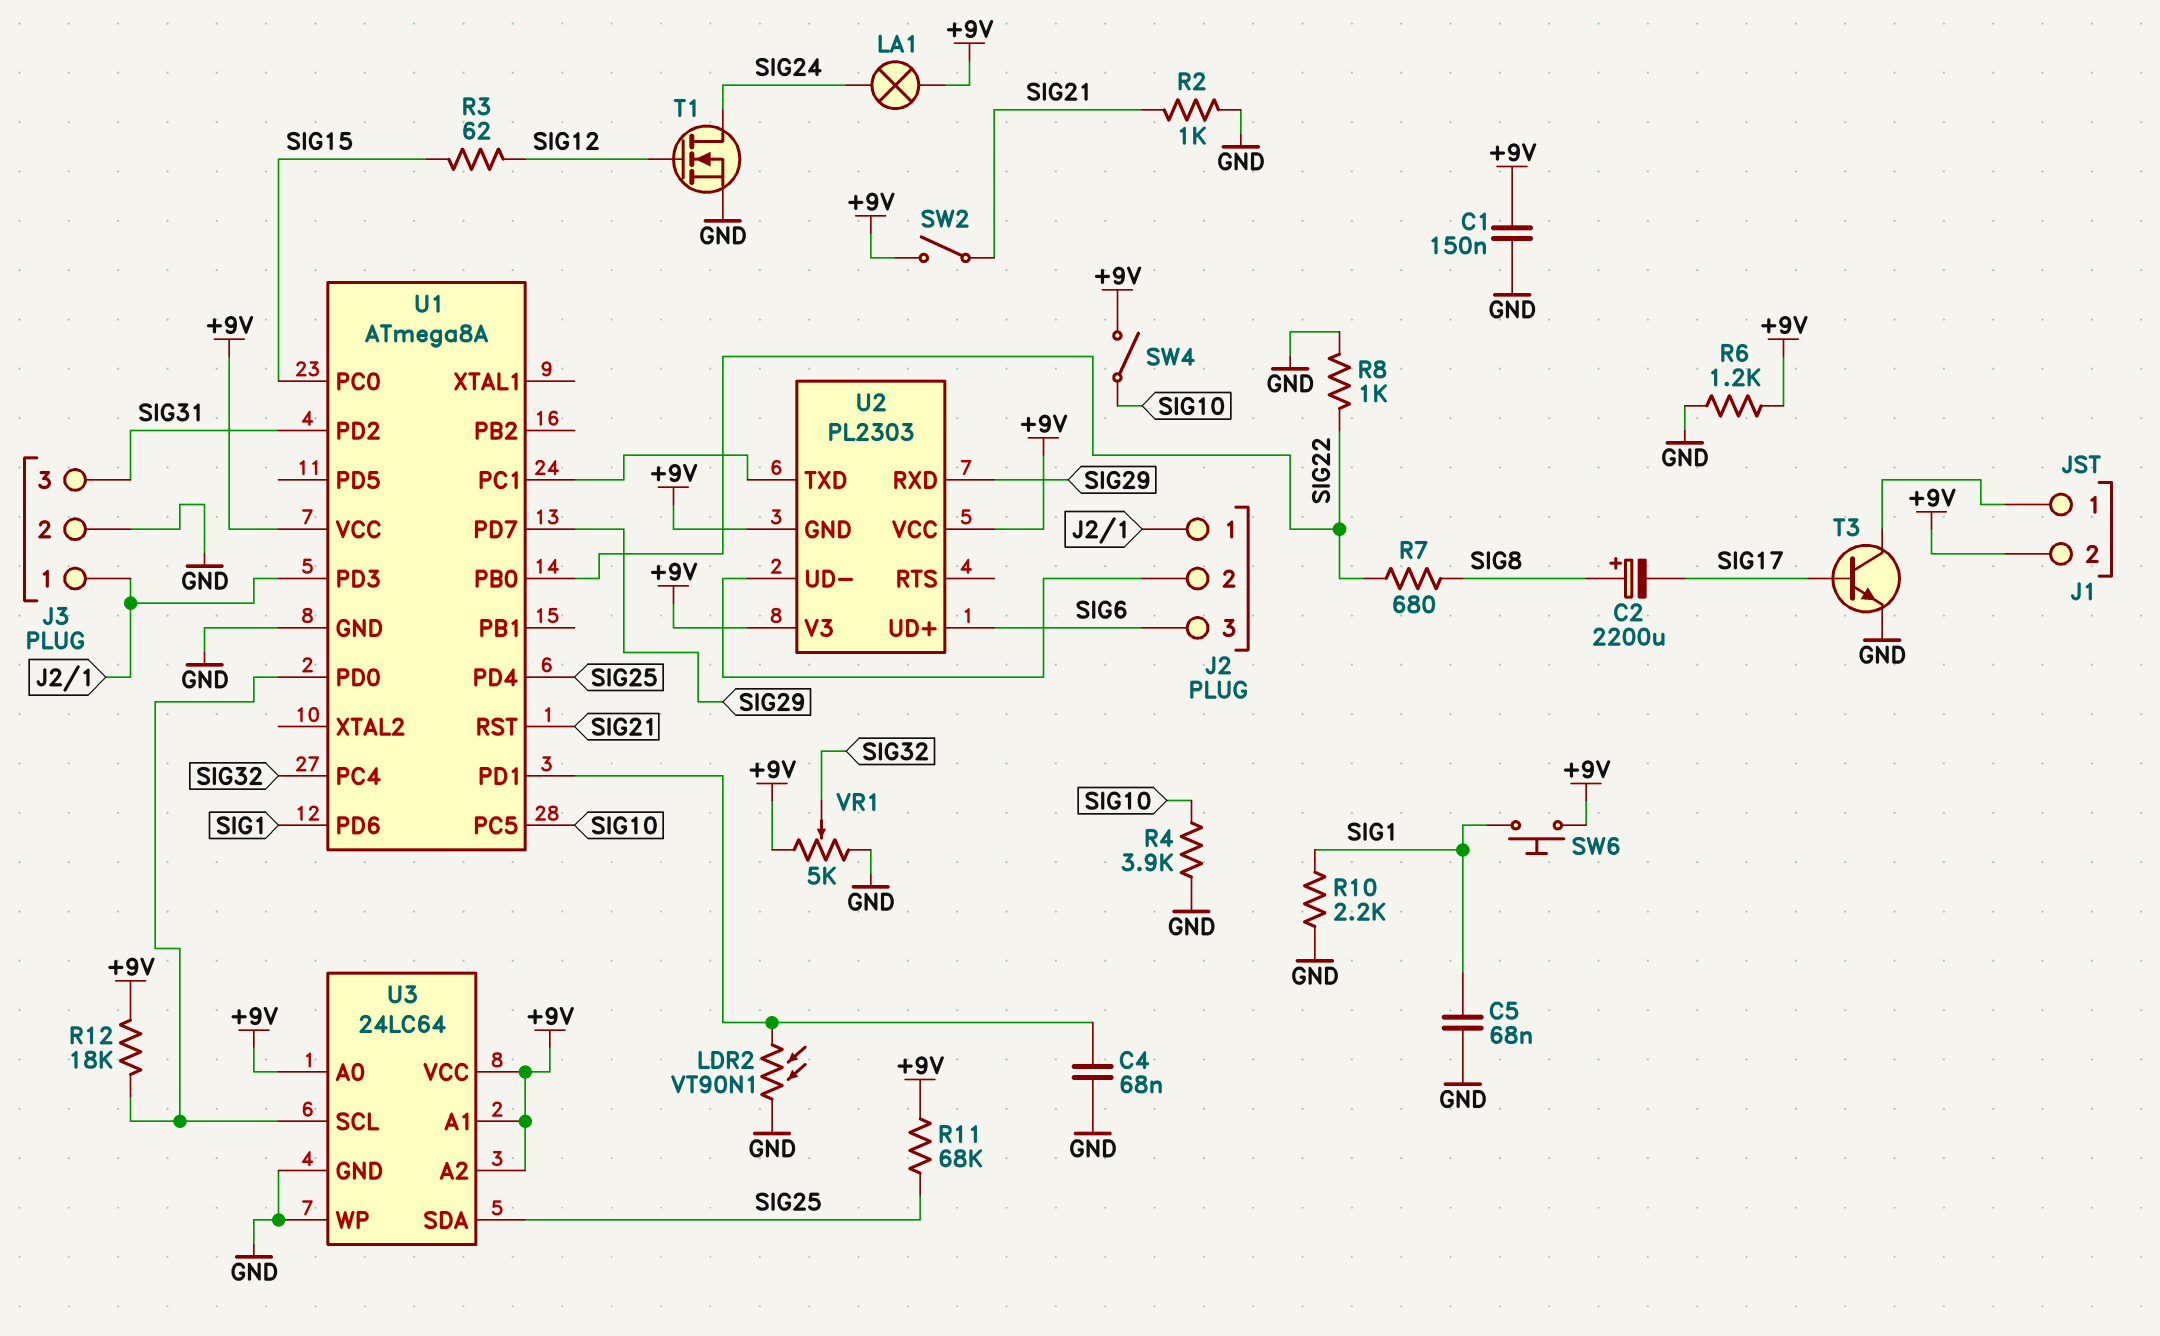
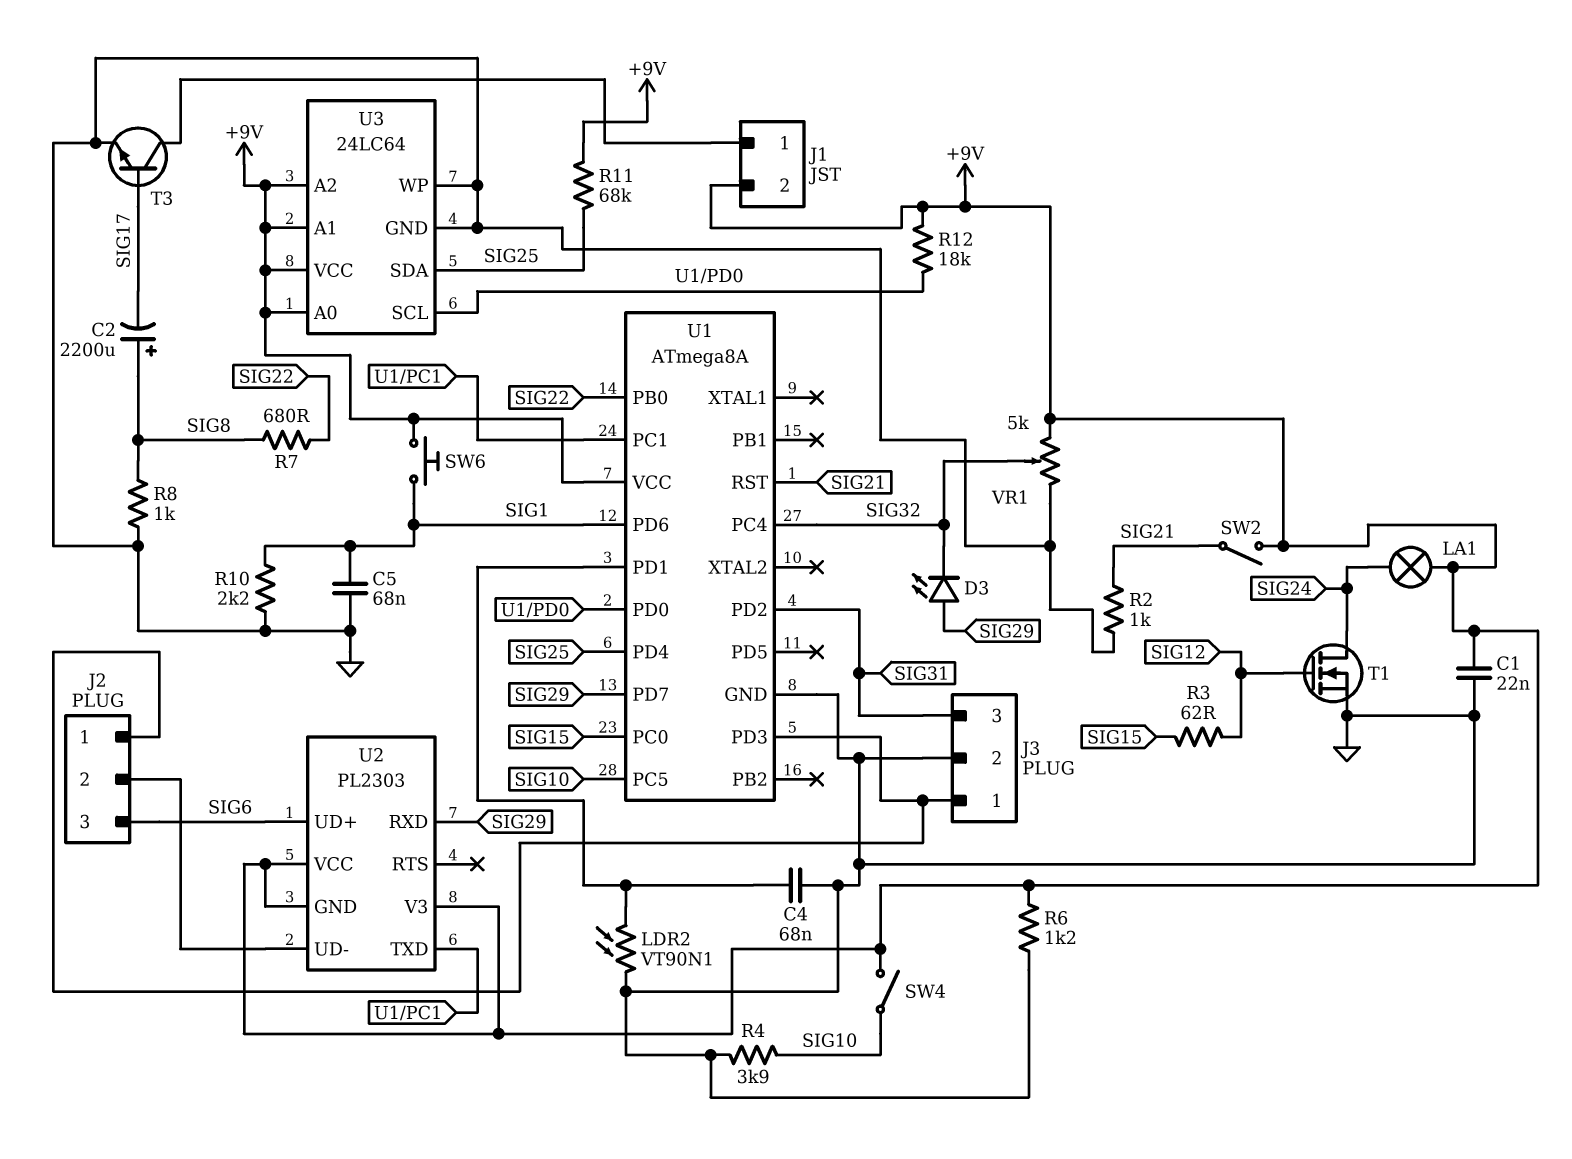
C1: 150nF (+9V, GND) -> 22nF (+9V, GND)
D3: none -> LED (A SIG29, K SIG32)
R8: 1k (GND, SIG22) -> 1k (GND, SIG8)

